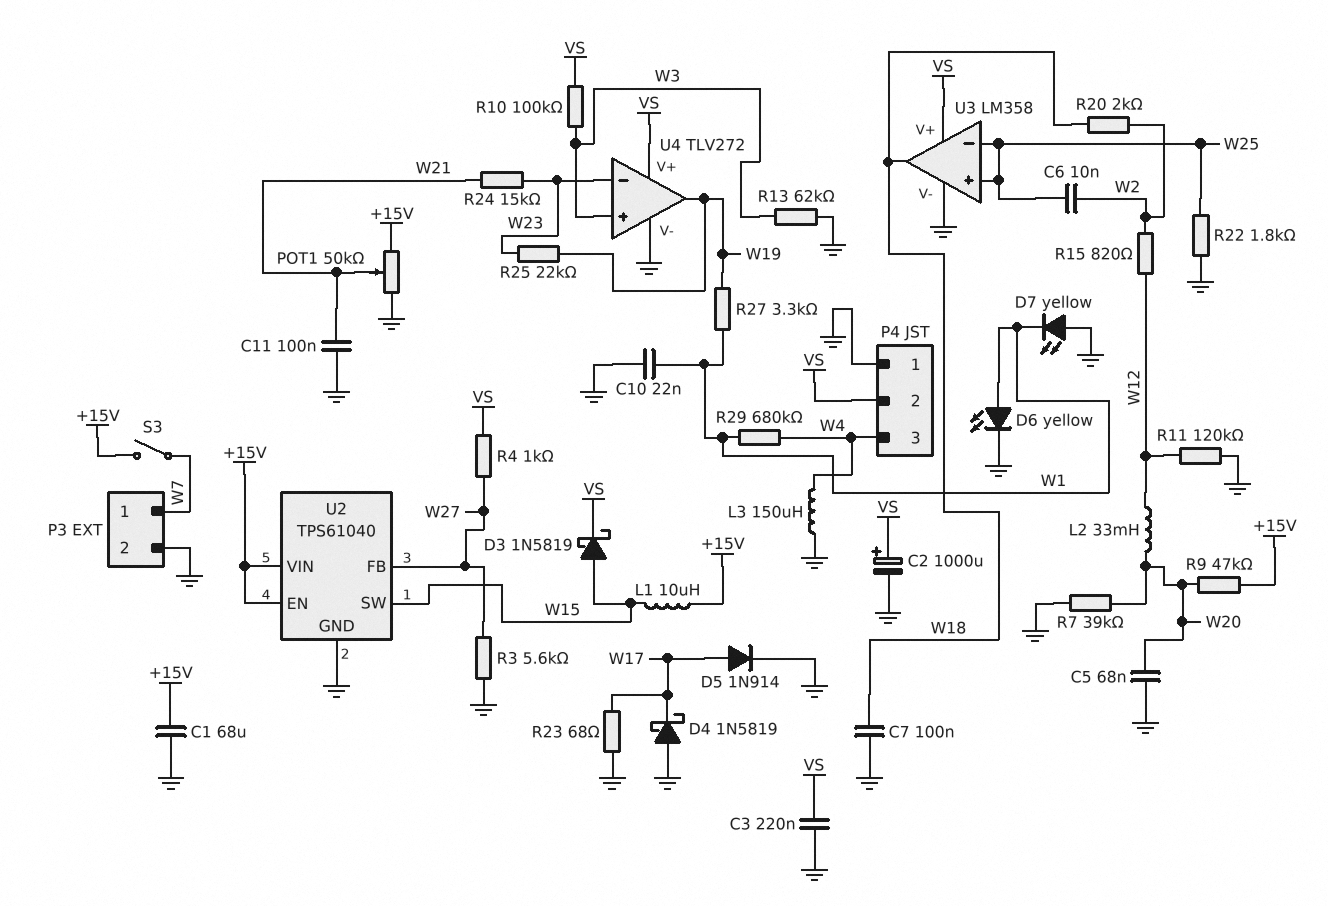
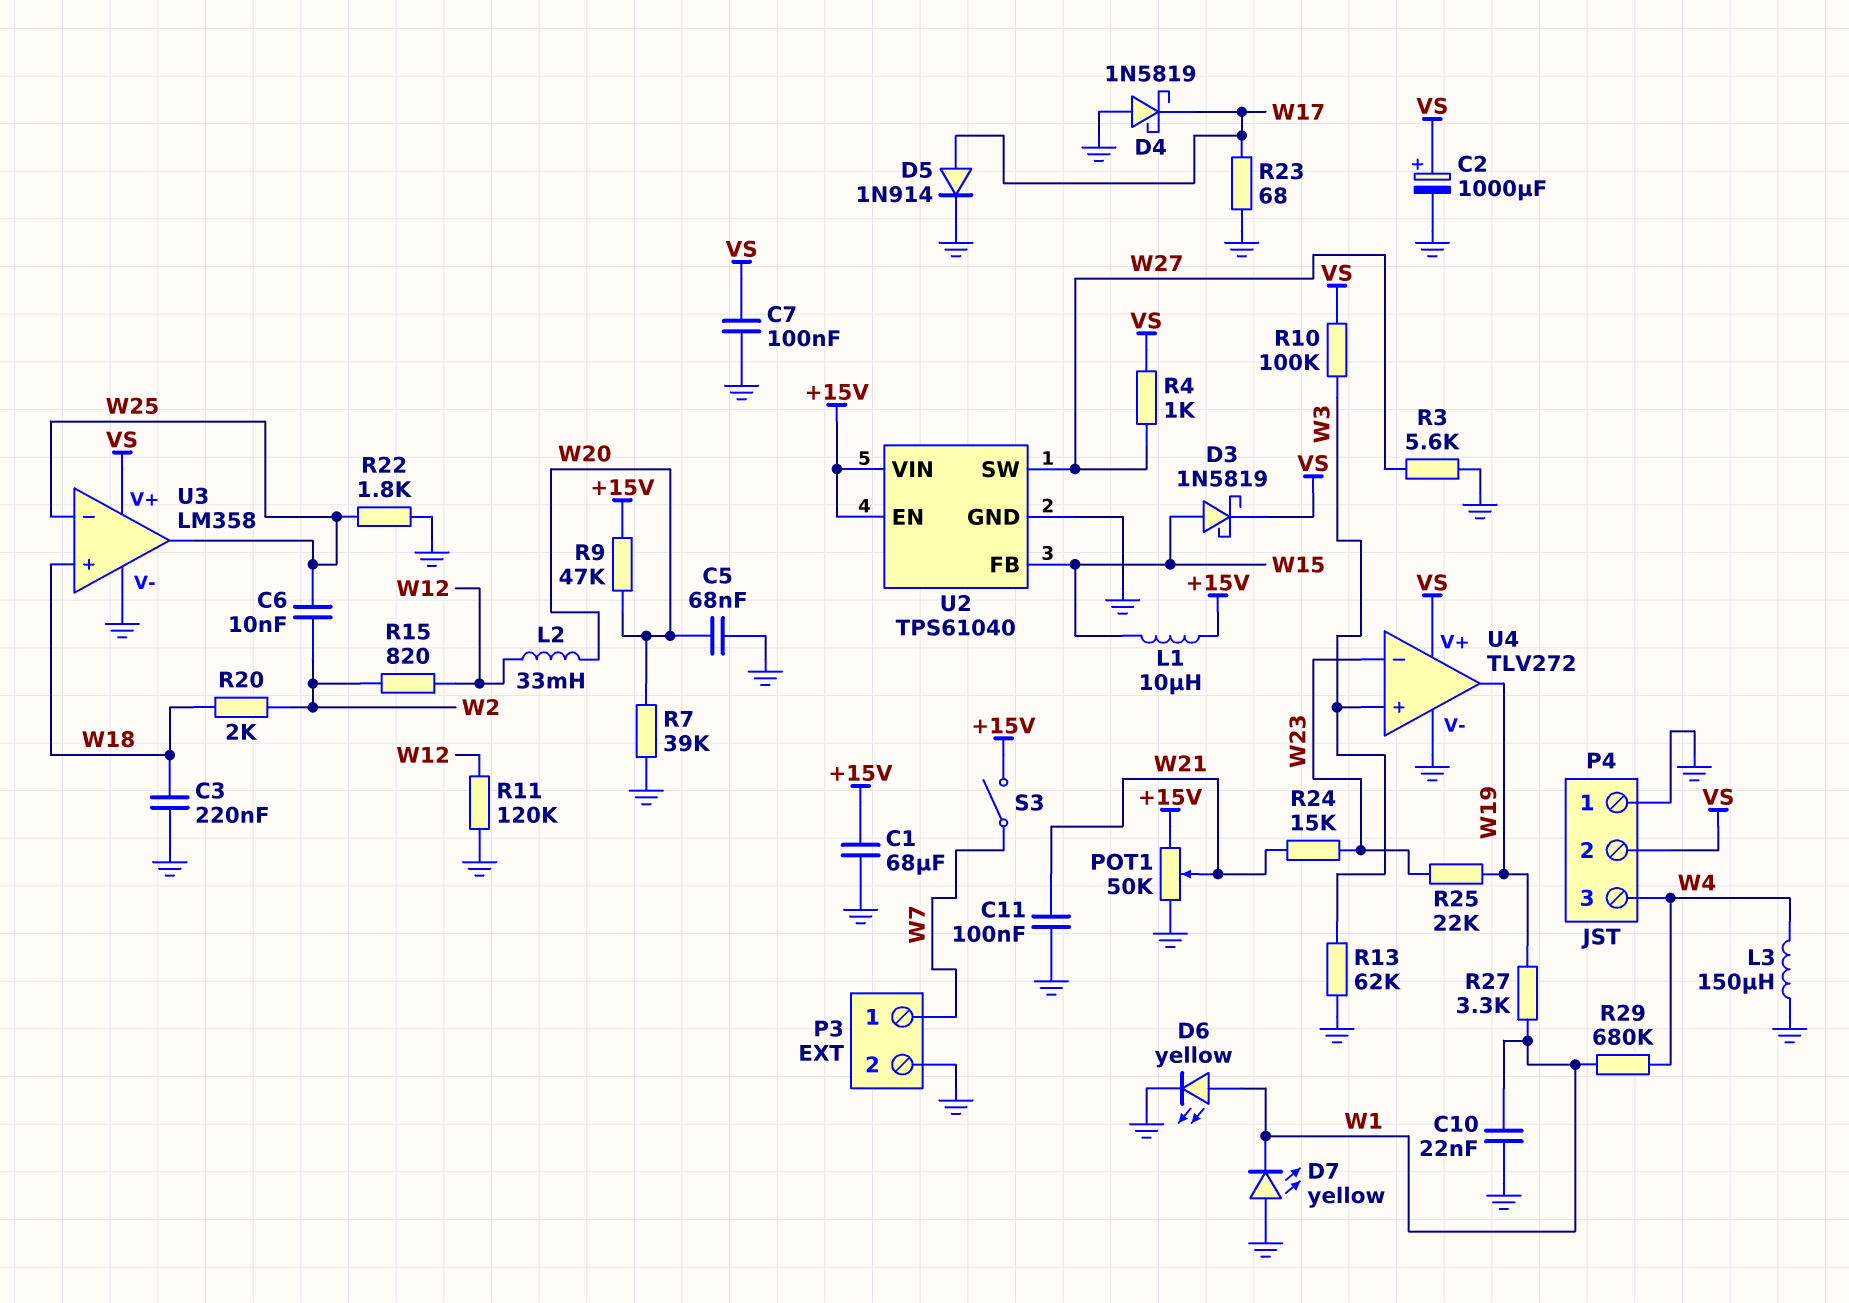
C3: 220nF (GND, VS) -> 220nF (GND, W18)
C7: 100nF (GND, W18) -> 100nF (GND, VS)
U2 pin FB: W27 -> W15
U2 pin SW: W15 -> W27
U3 pin in+: W25 -> W18
U3 pin out: W18 -> W25

